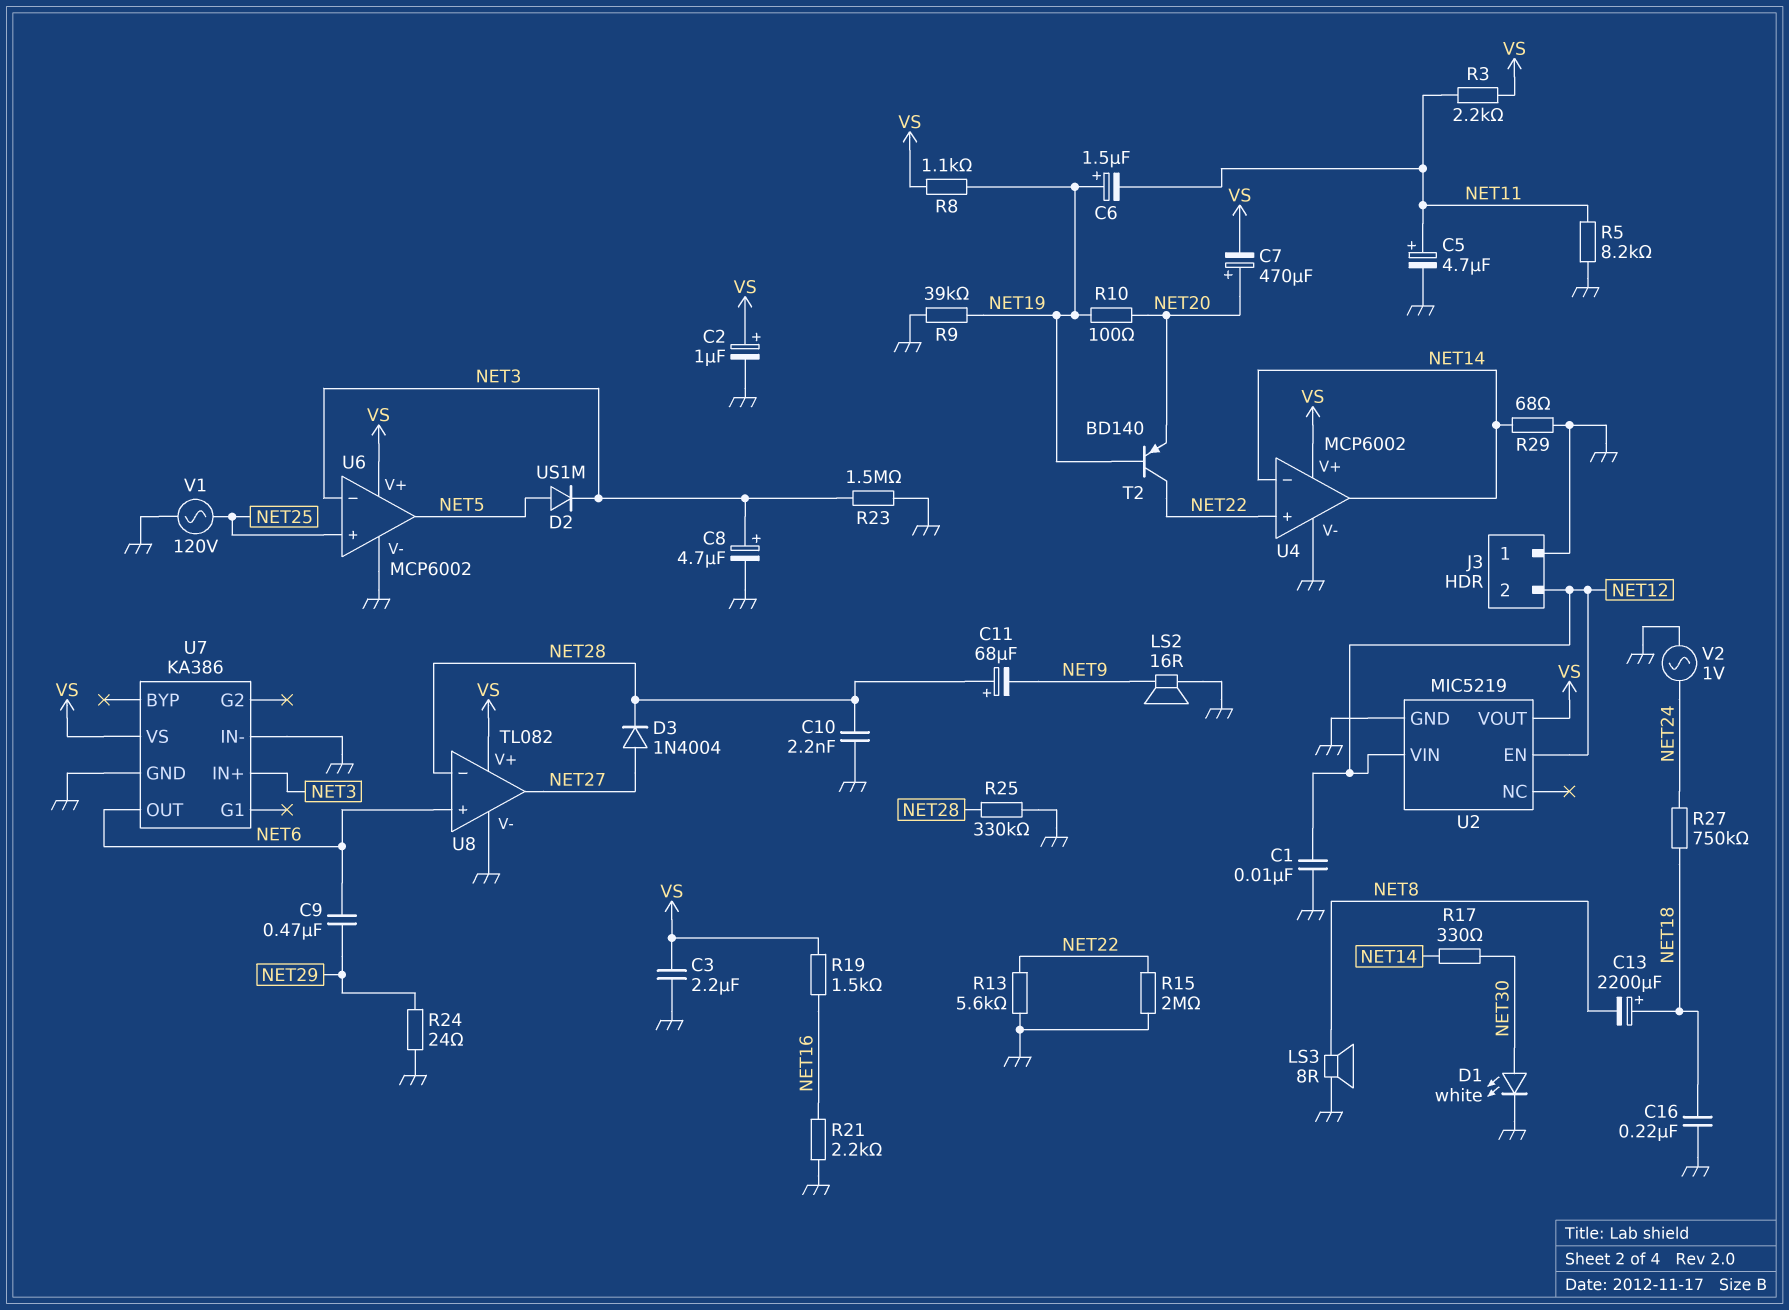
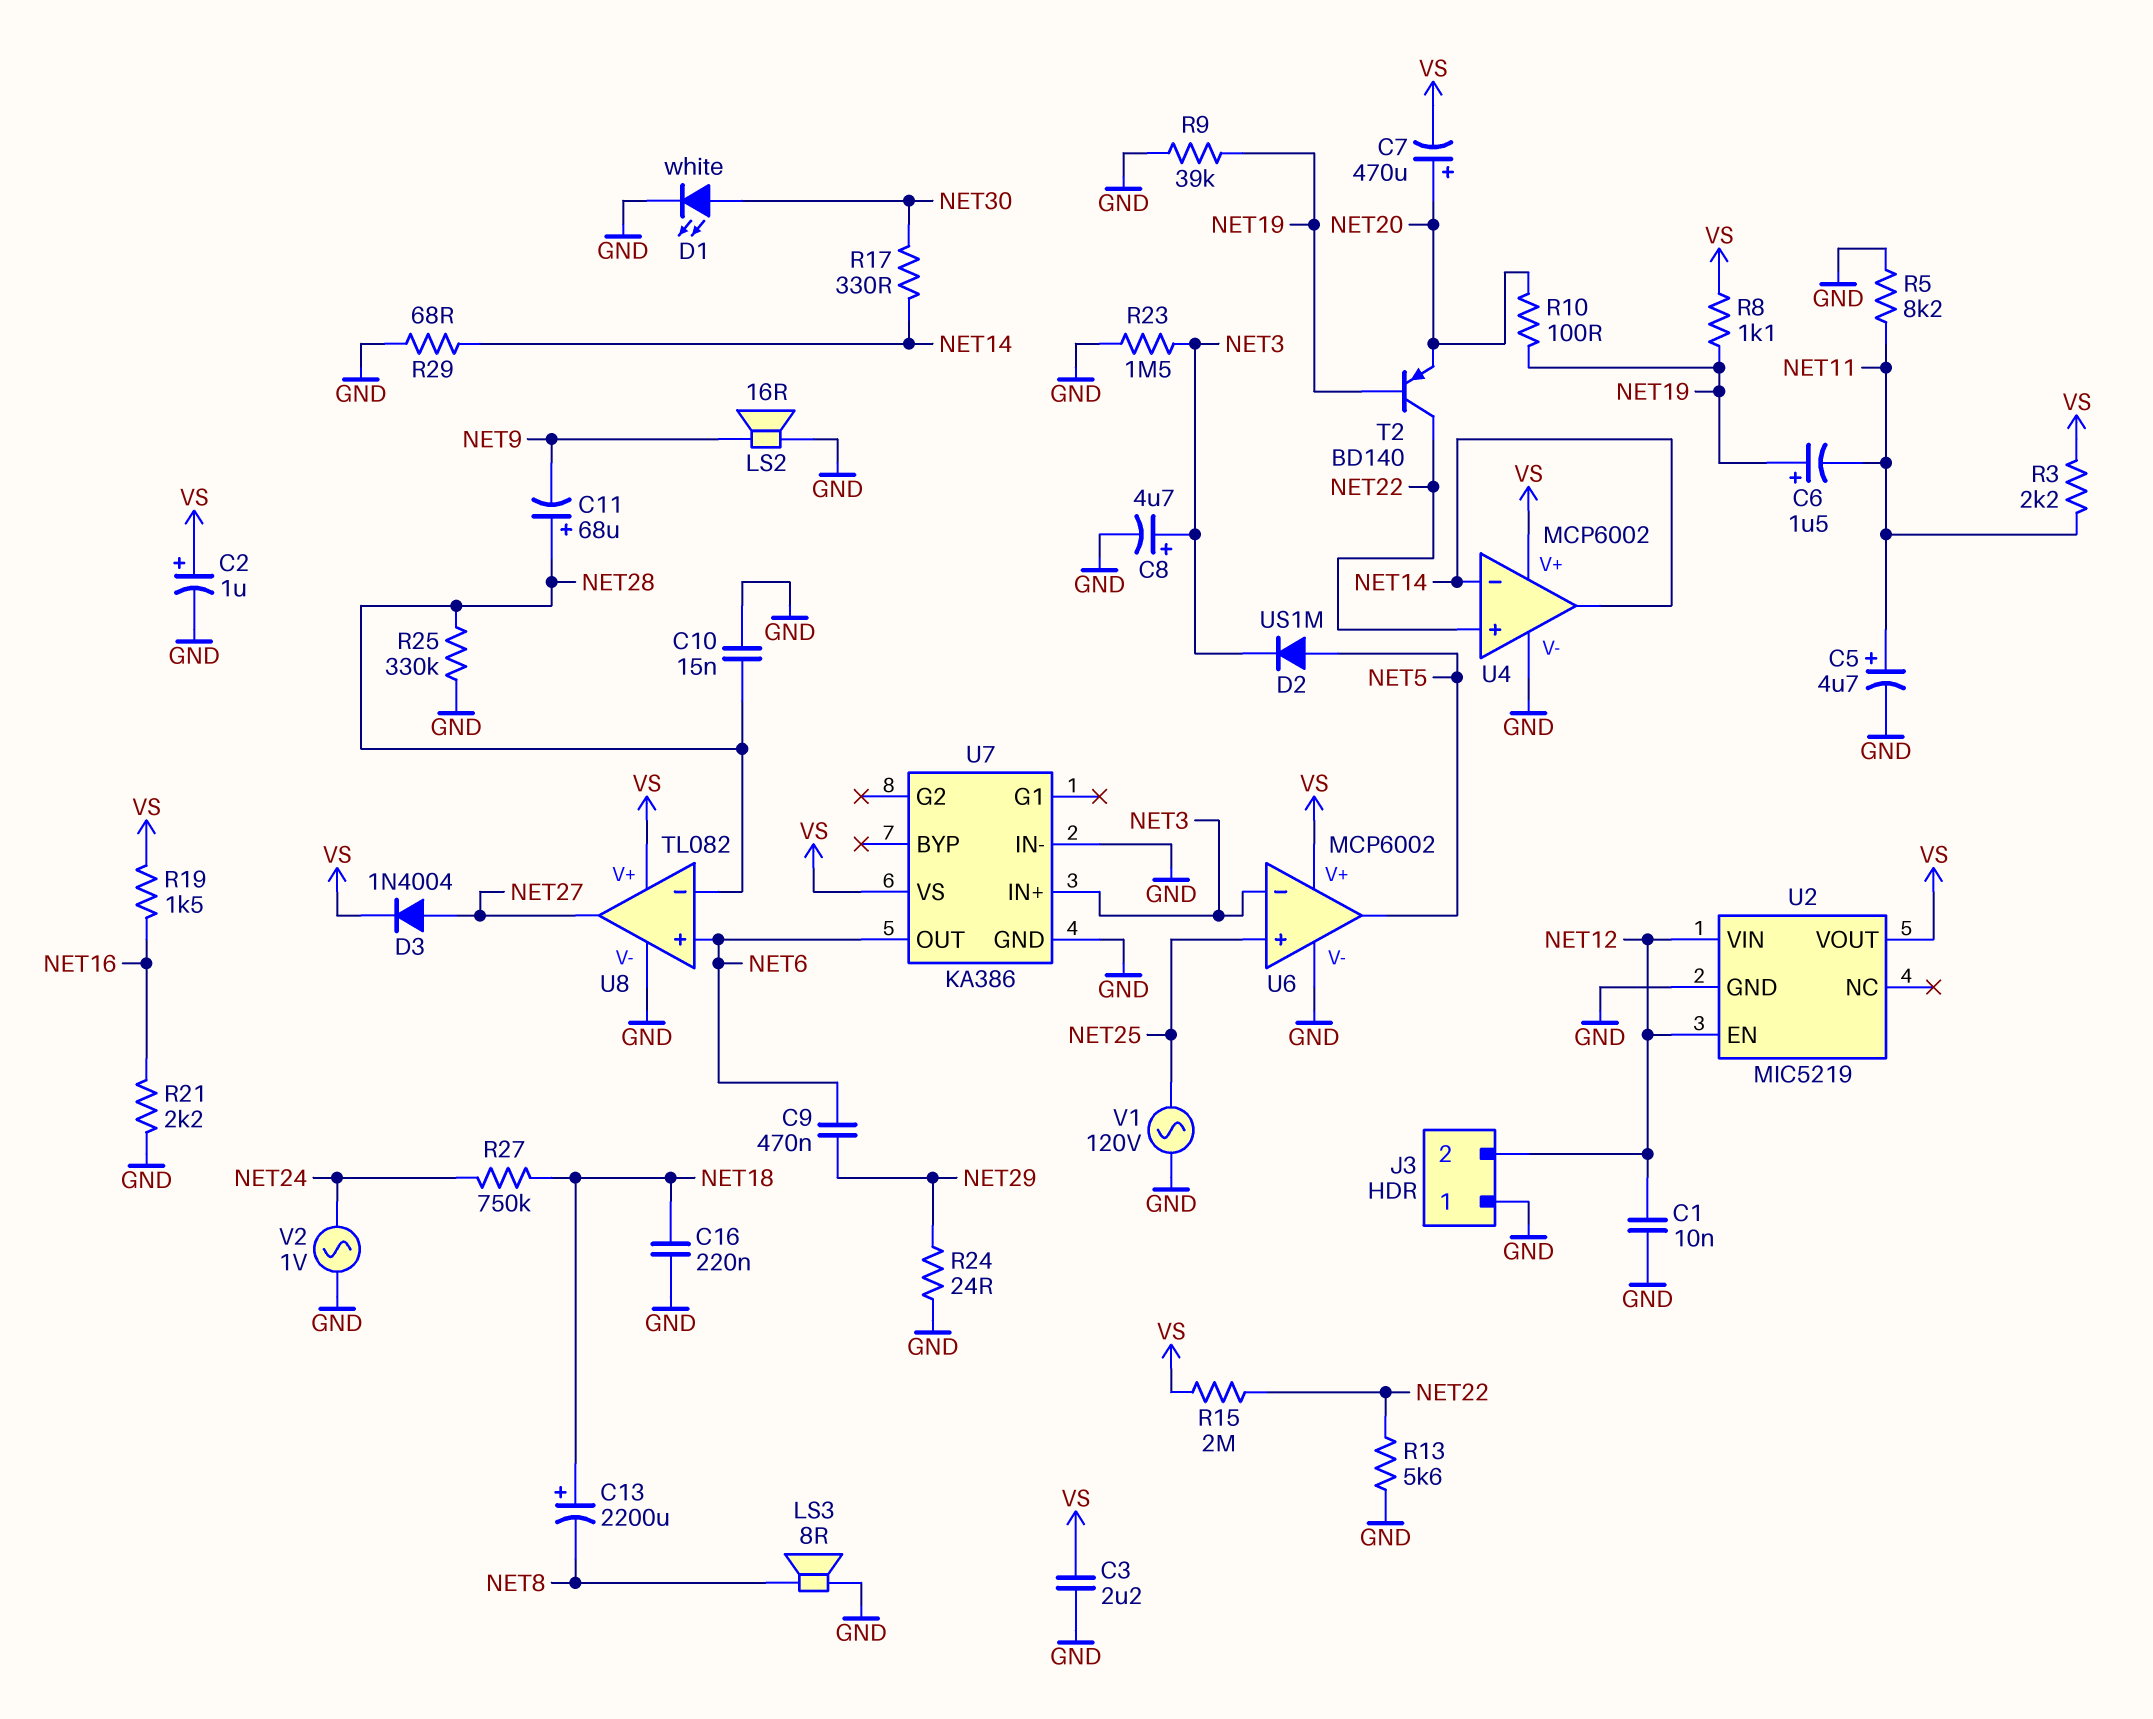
C10: 2.2nF (GND, NET28) -> 15nF (GND, NET28)
D3: diode 1N4004 (A NET27, K NET28) -> diode 1N4004 (A NET27, K VS)
R15: 2M (GND, NET22) -> 2M (NET22, VS)

